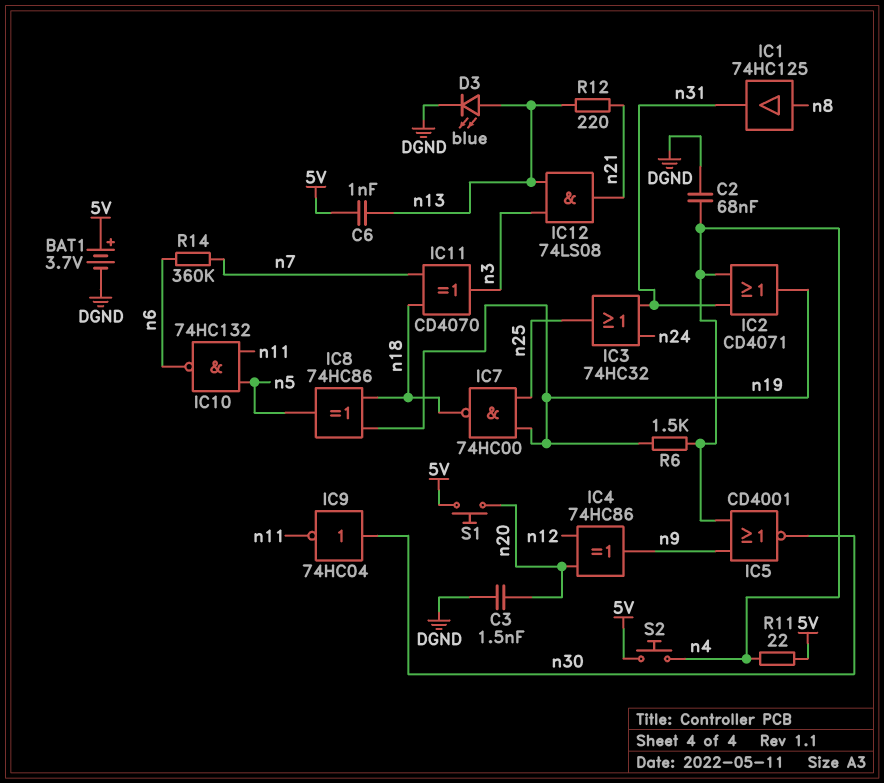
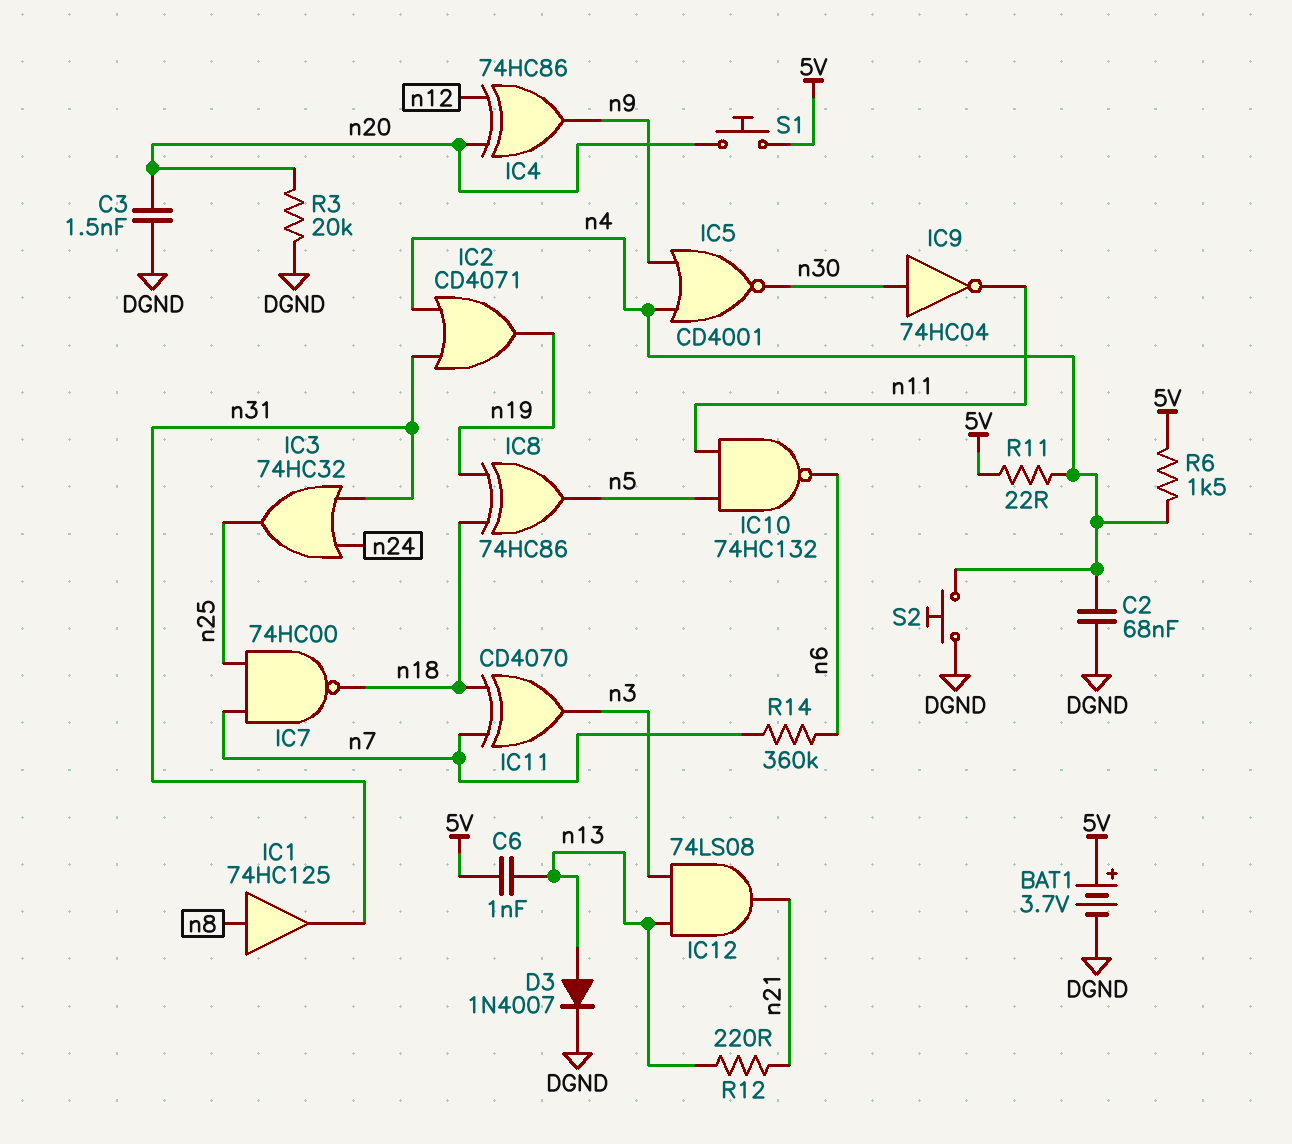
D3: LED blue (A n13, K DGND) -> diode 1N4007 (A n13, K DGND)
IC7: NAND 74HC00 (in n19, in n25, out n18) -> NAND 74HC00 (in n7, in n25, out n18)
R3: none -> 20k (DGND, n20)
R6: 1.5k (n4, n19) -> 1.5k (5V, n4)
S2: button (5V, n4) -> button (DGND, n4)

